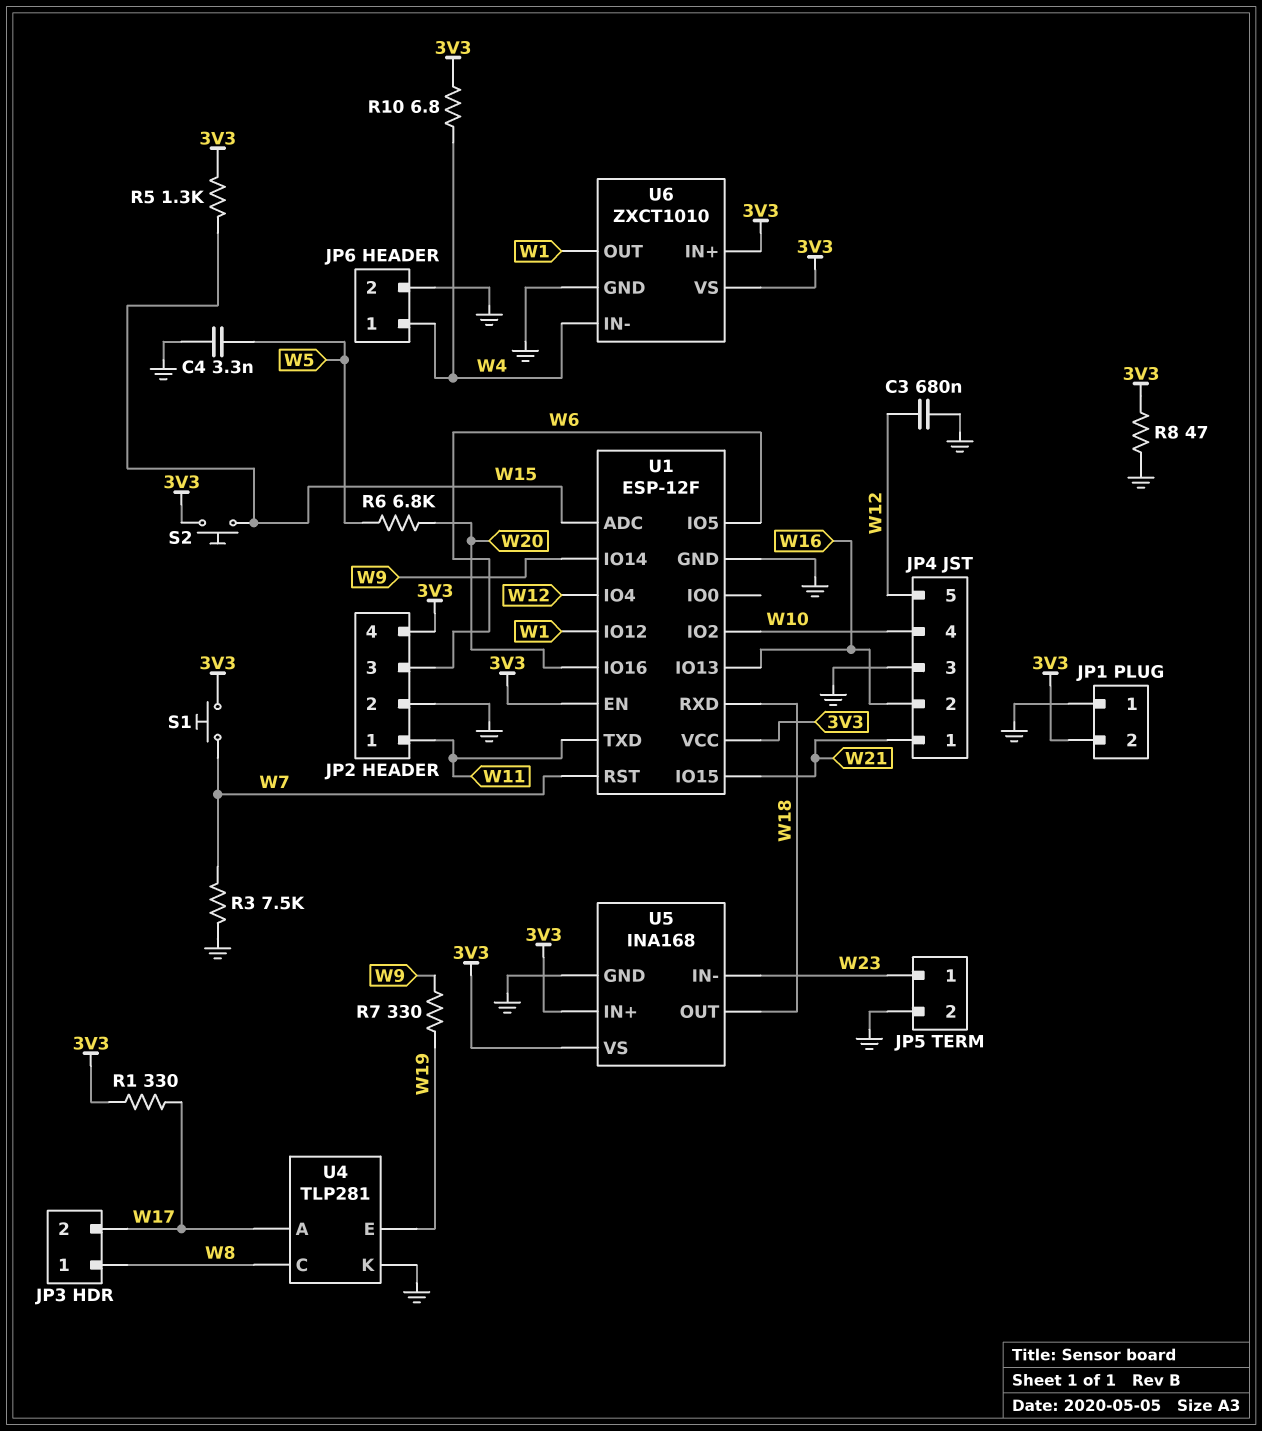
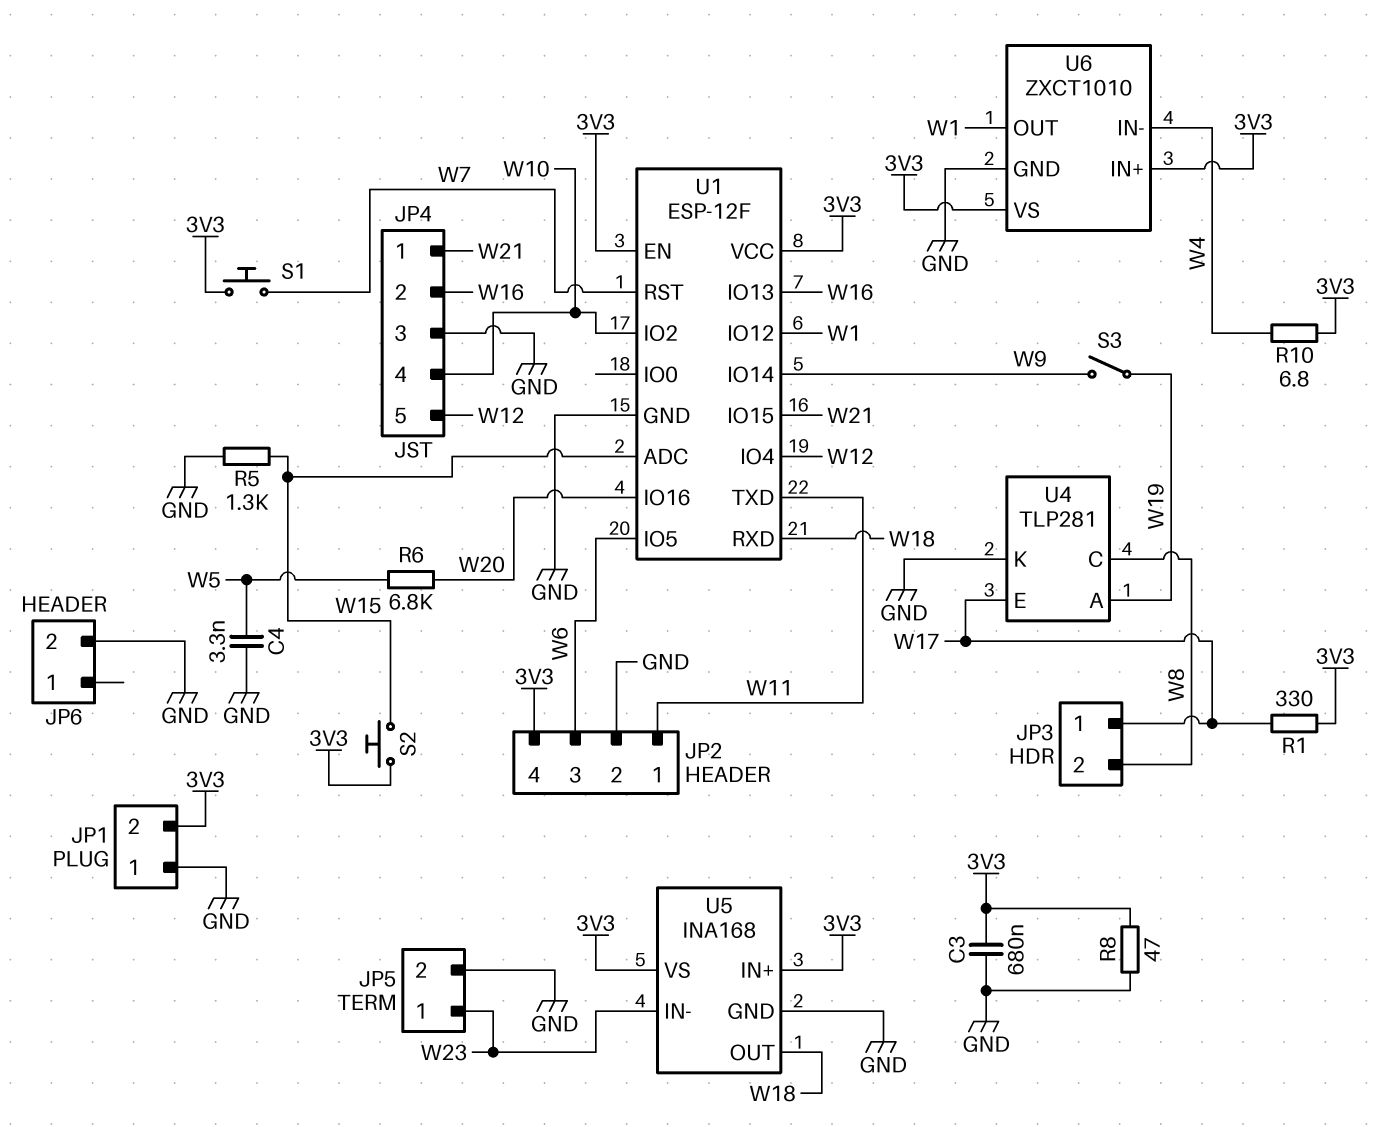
C3: 680nF (GND, W12) -> 680nF (3V3, GND)
JP3 pin 1: W8 -> W17
JP3 pin 2: W17 -> W8
JP6 pin 1: W4 -> none
R3: 7.5k (GND, W7) -> none
R5: 1.3k (3V3, W15) -> 1.3k (GND, W15)
R7: 330 (W9, W19) -> none
S3: none -> switch (W9, W19)
U4 pin A: W17 -> W19
U4 pin E: W19 -> W17

